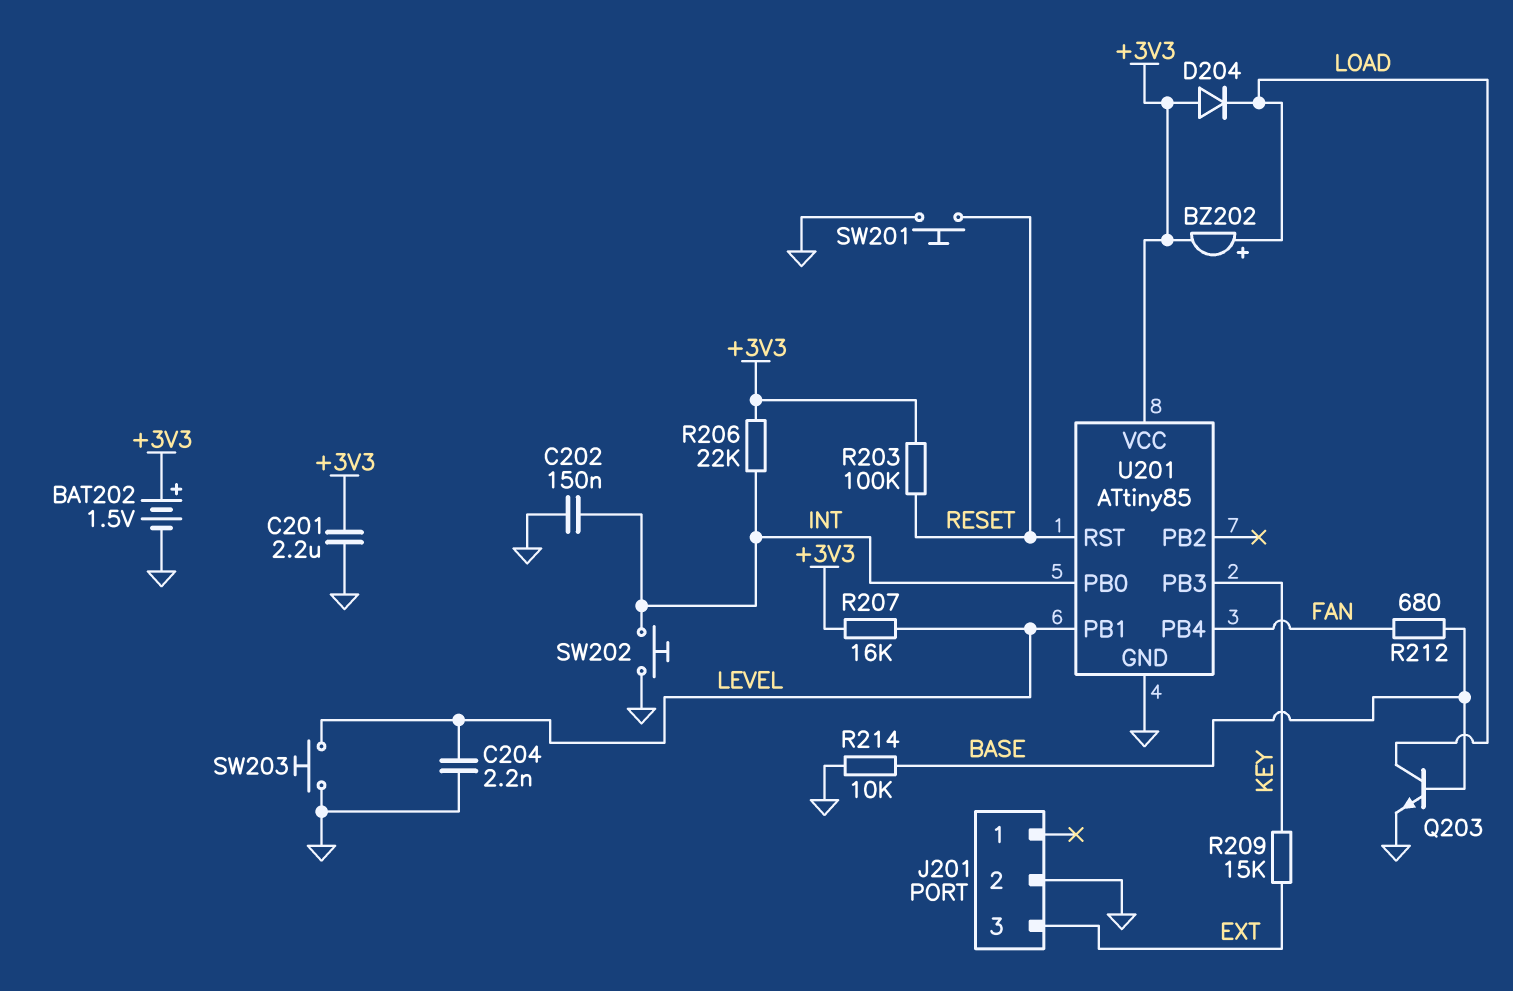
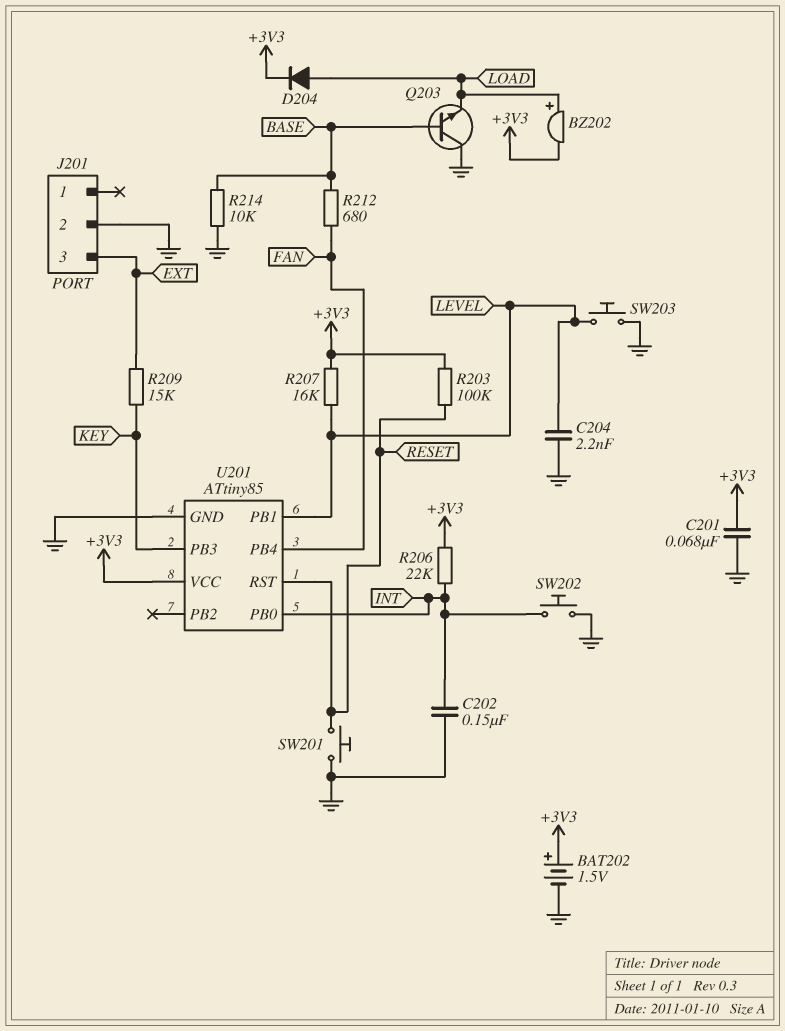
C201: 2.2uF (+3V3, GND) -> 68nF (+3V3, GND)
D204: diode (A +3V3, K LOAD) -> diode (A LOAD, K +3V3)
Q203: NPN (B BASE, C LOAD, E GND) -> NPN (B BASE, C GND, E LOAD)

